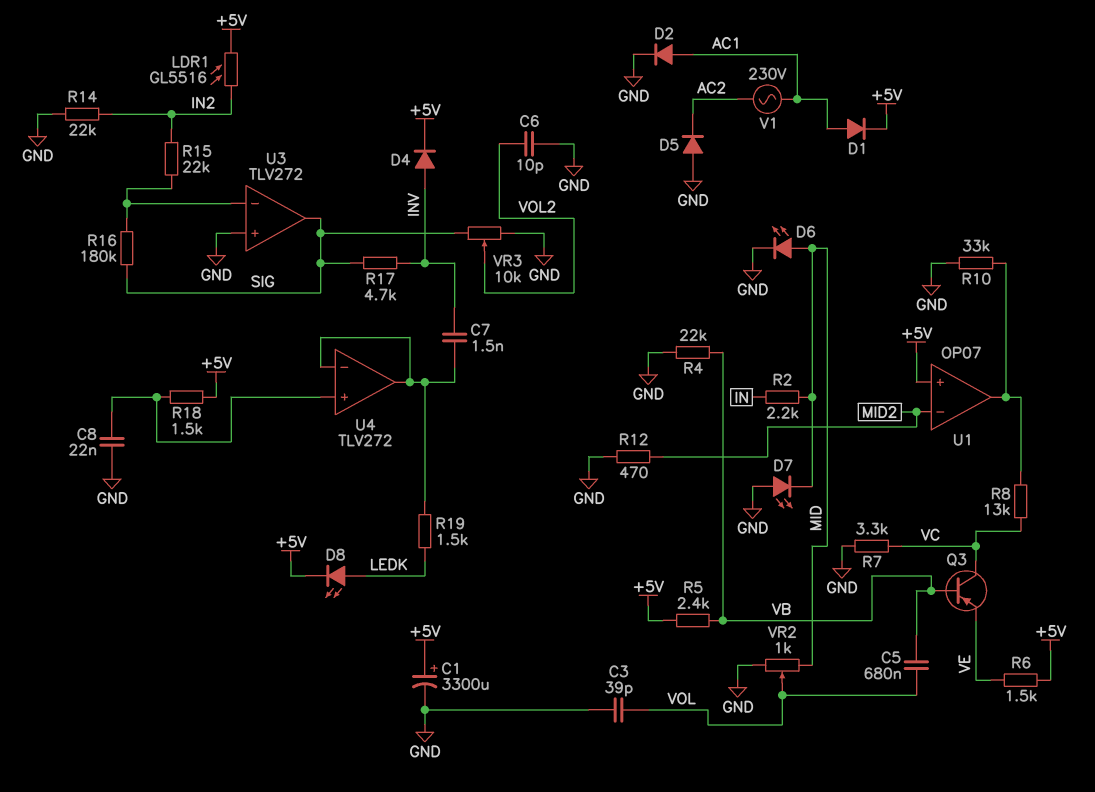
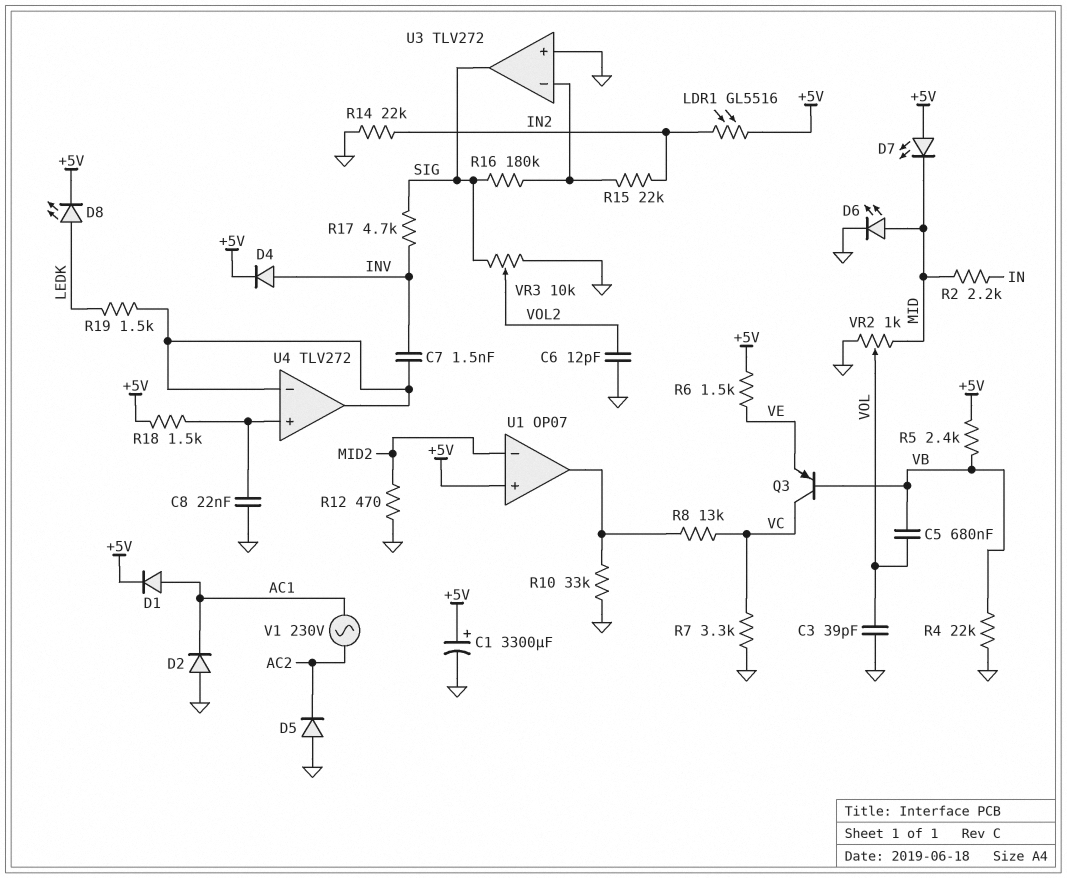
C6: 10pF (GND, VOL2) -> 12pF (GND, VOL2)
D2: diode (A AC1, K GND) -> diode (A GND, K AC1)
D7: LED (A GND, K MID) -> LED (A +5V, K MID)

